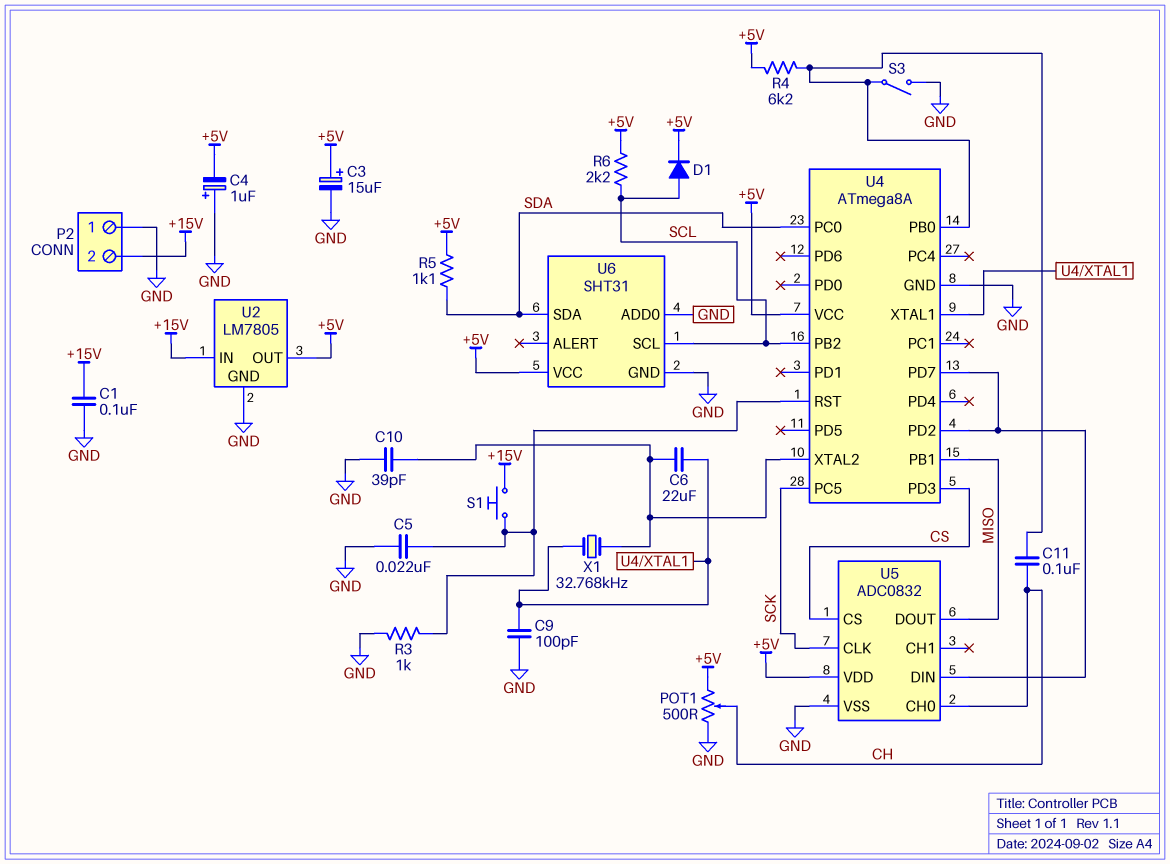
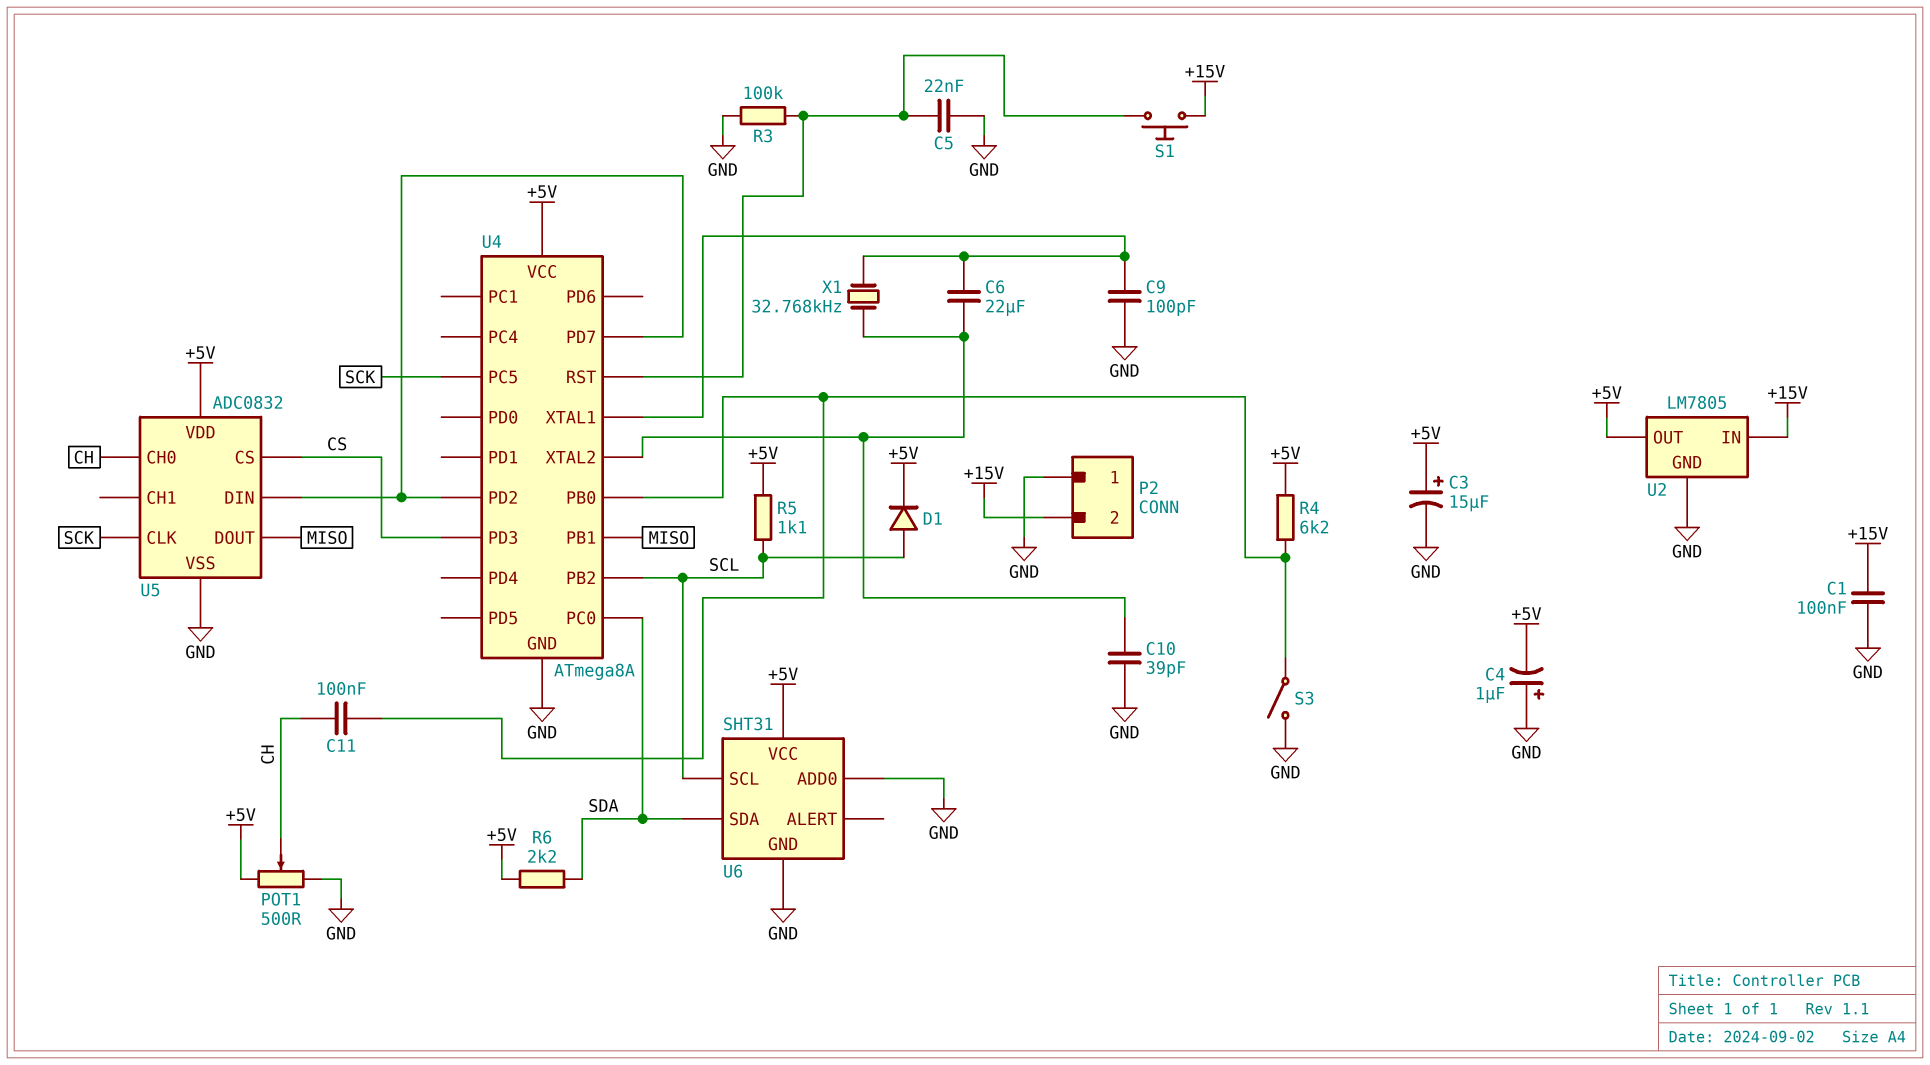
R3: 1k (GND, U4/RST) -> 100k (GND, U4/RST)
R5: 1.1k (+5V, SDA) -> 1.1k (+5V, SCL)
R6: 2.2k (+5V, SCL) -> 2.2k (+5V, SDA)

